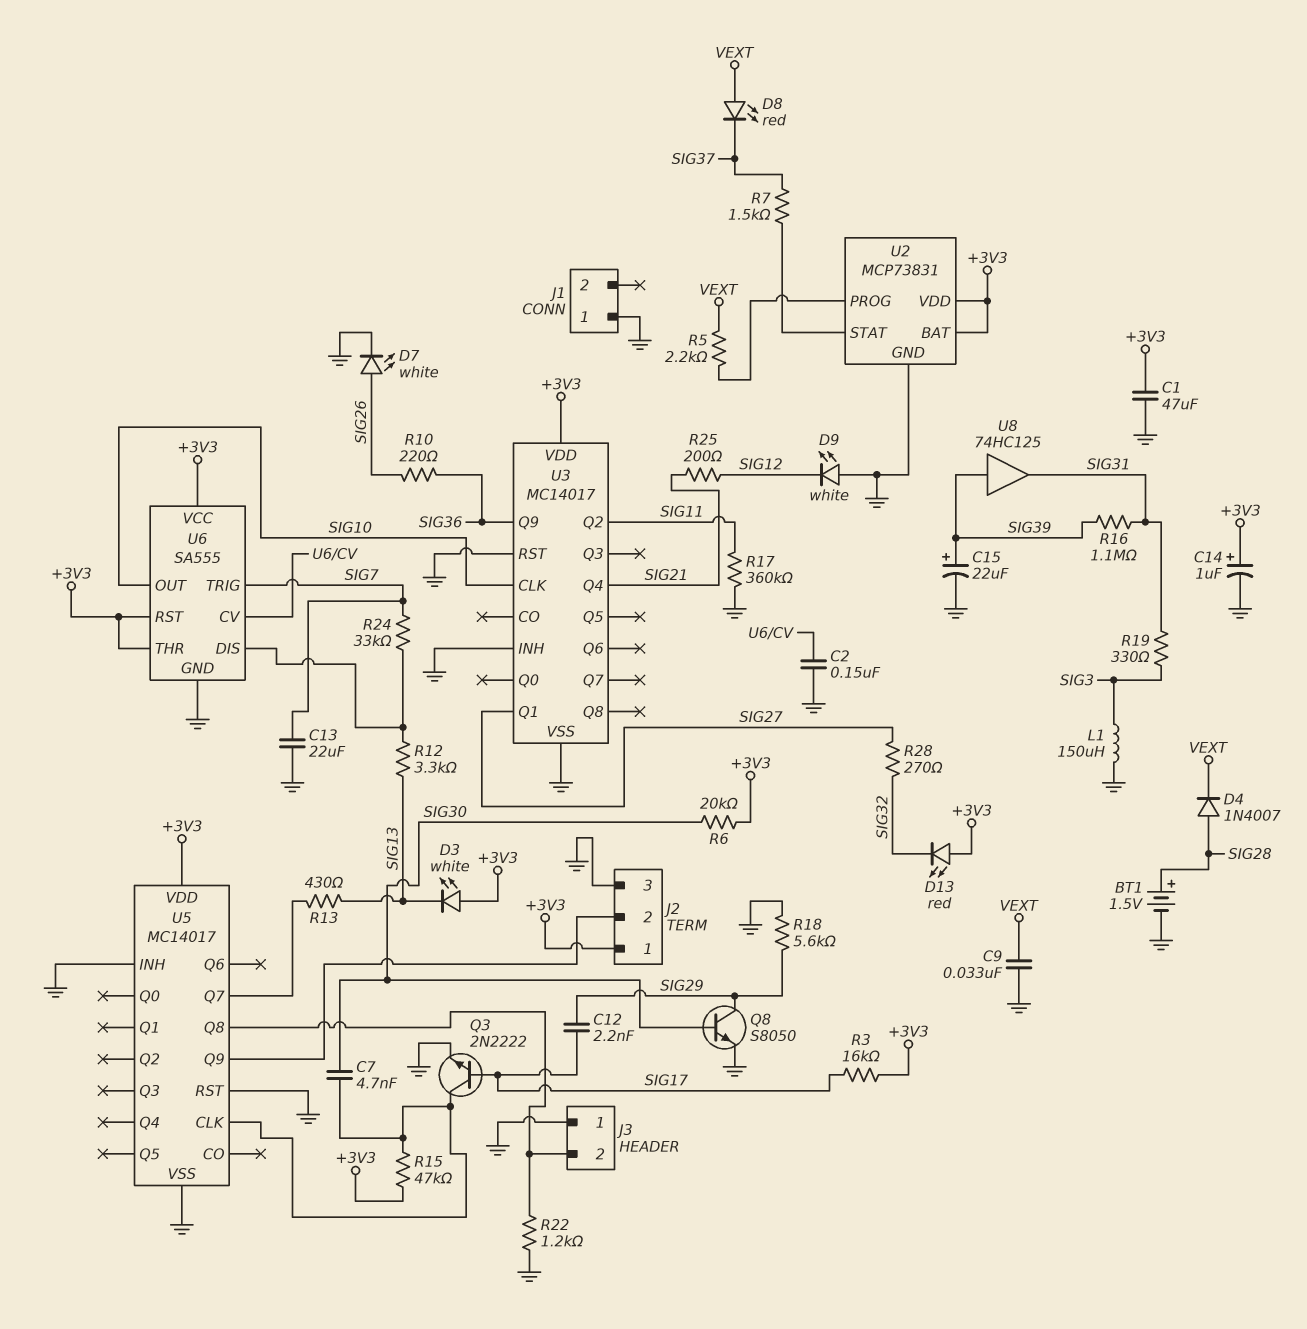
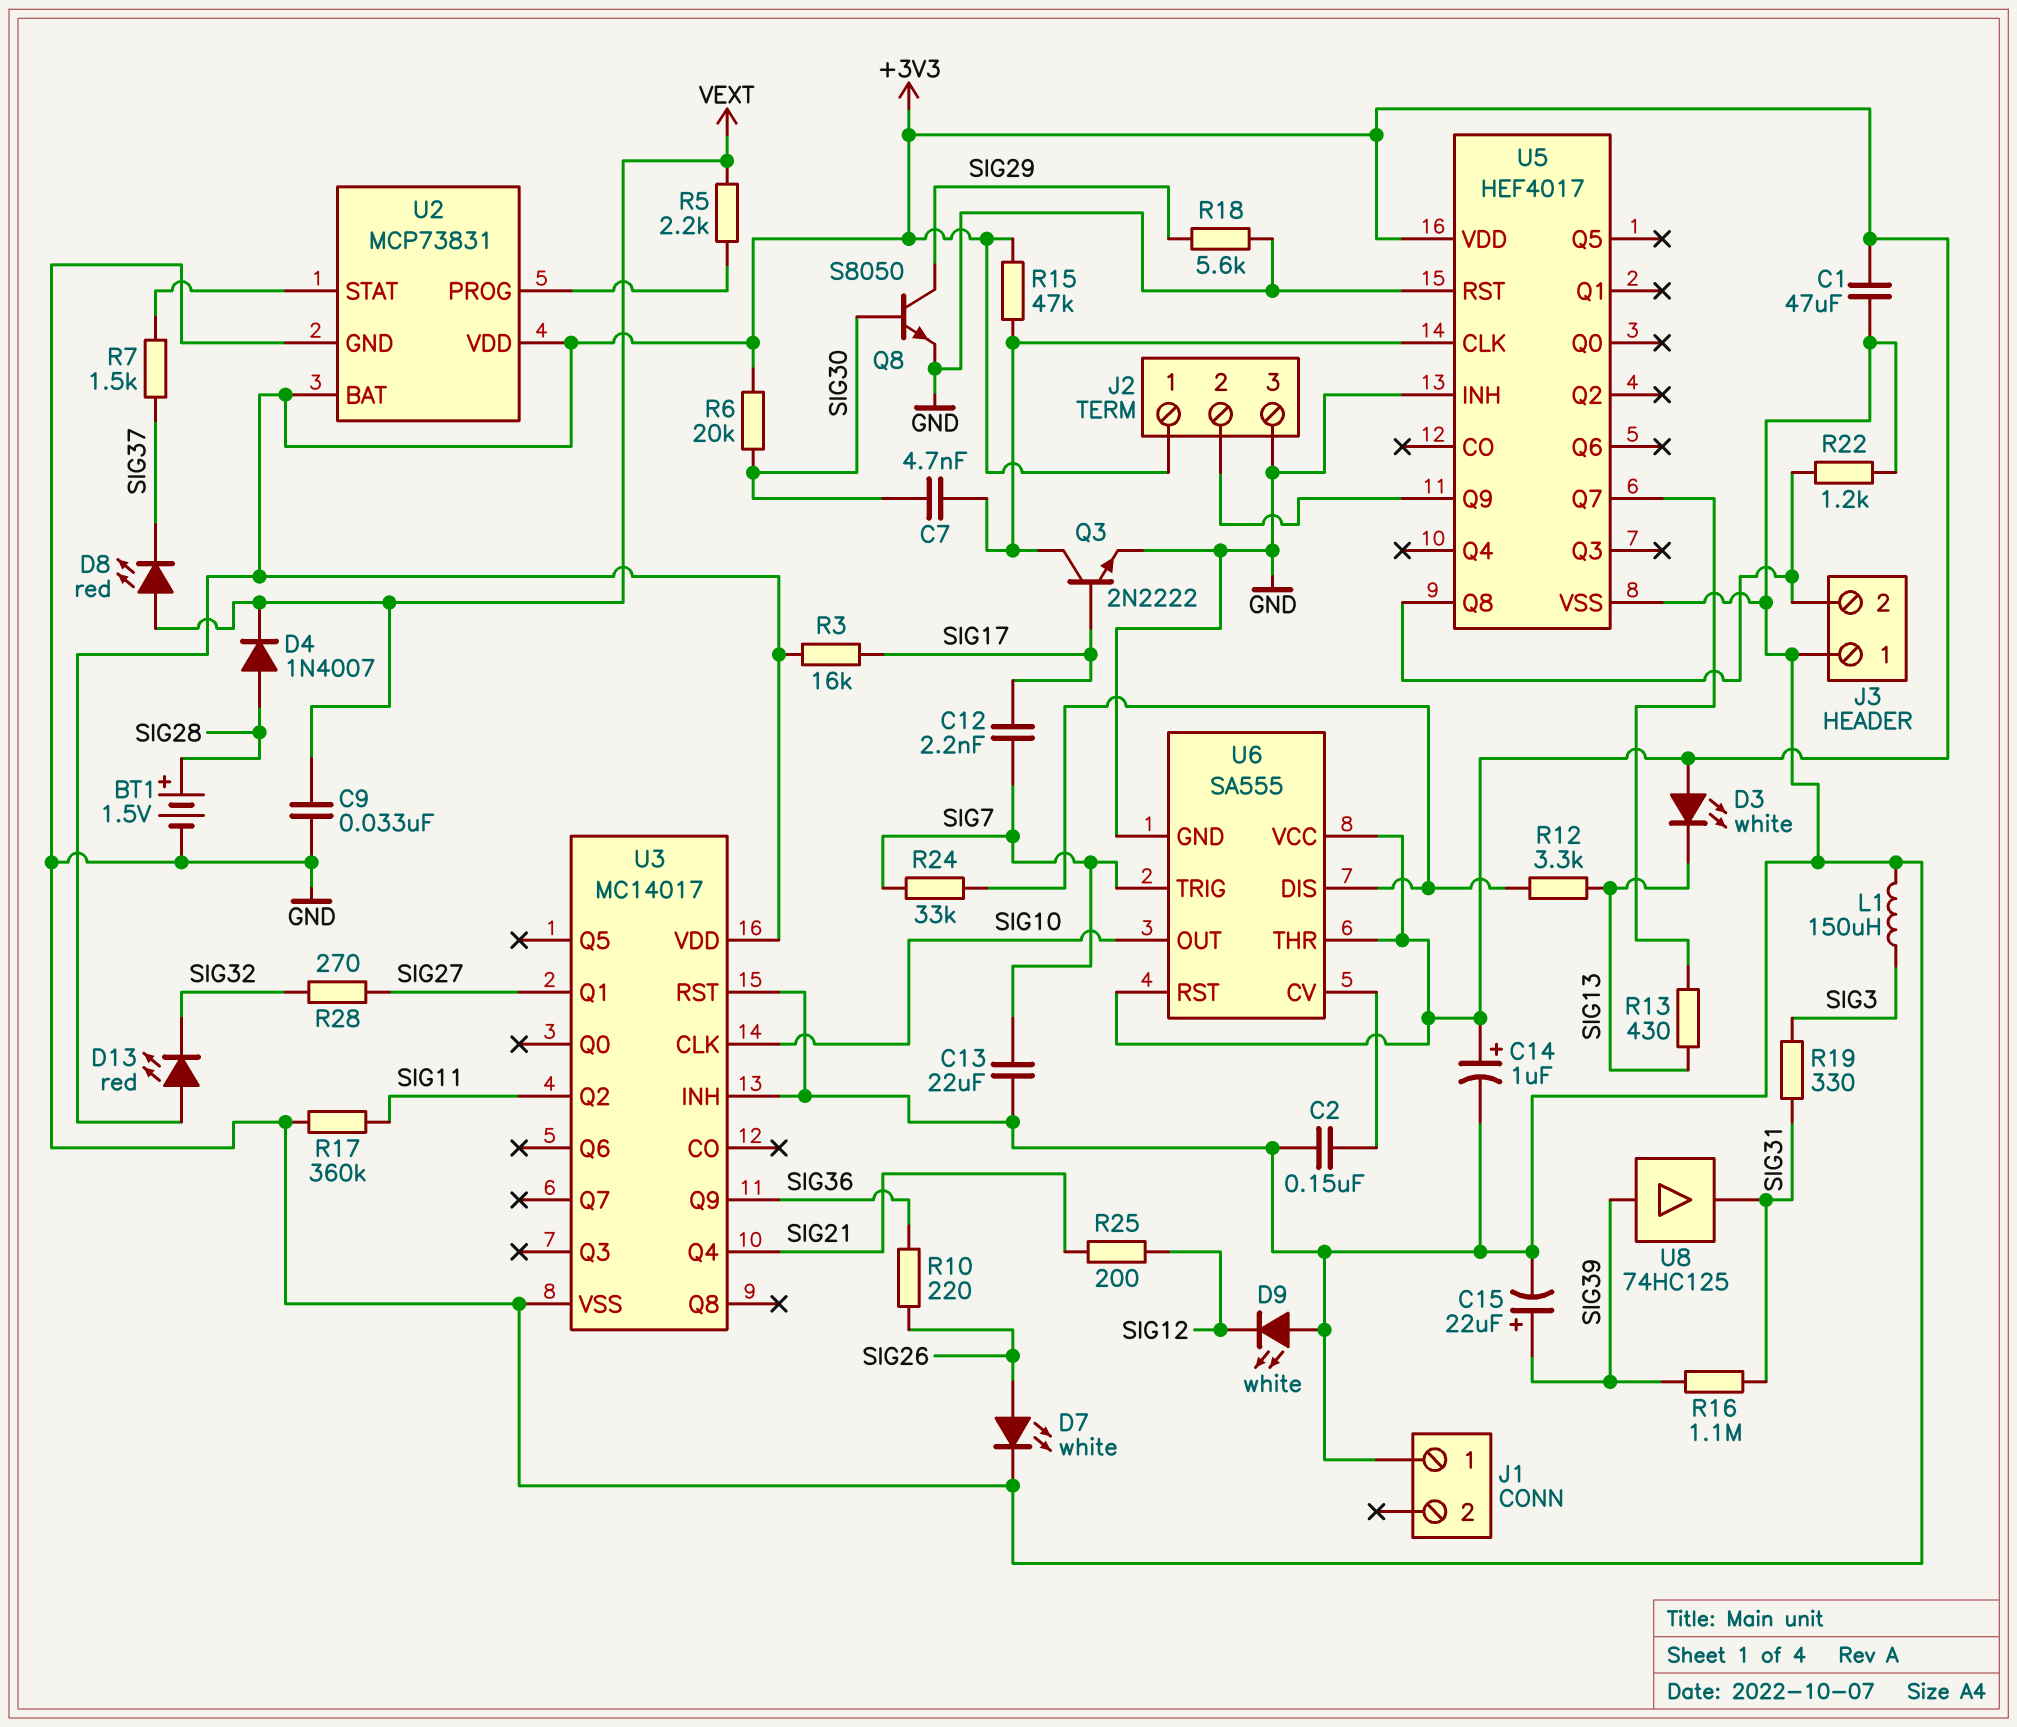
C12: 2.2nF (SIG17, SIG29) -> 2.2nF (SIG7, SIG17)
U5: MC14017 -> HEF4017

